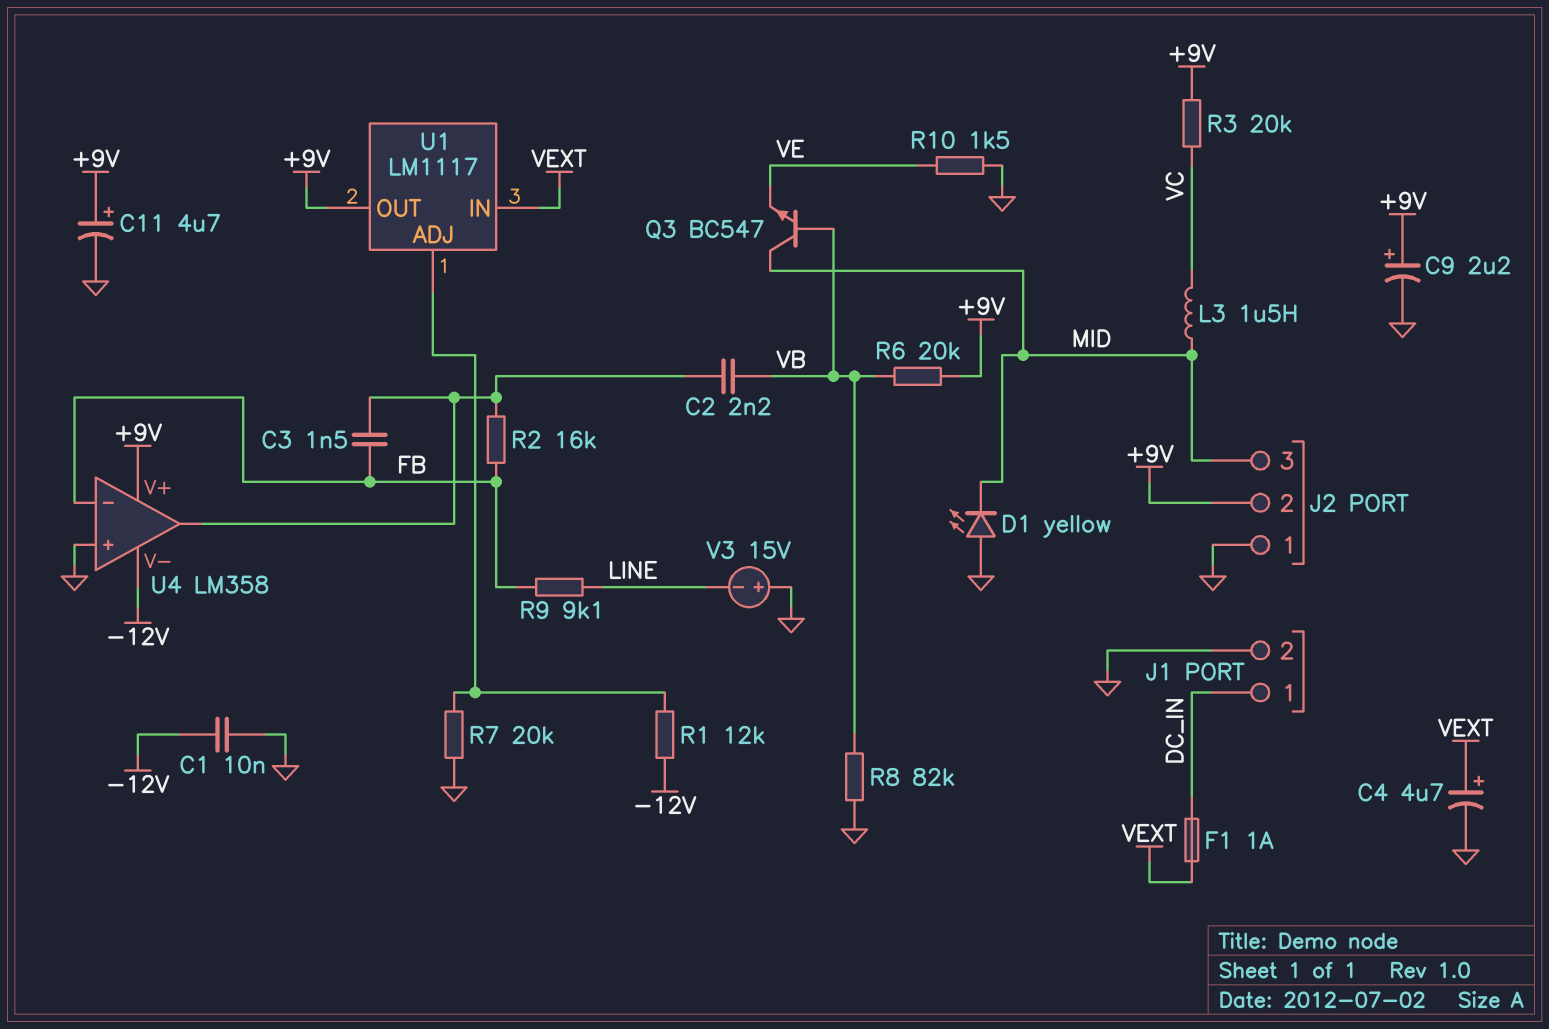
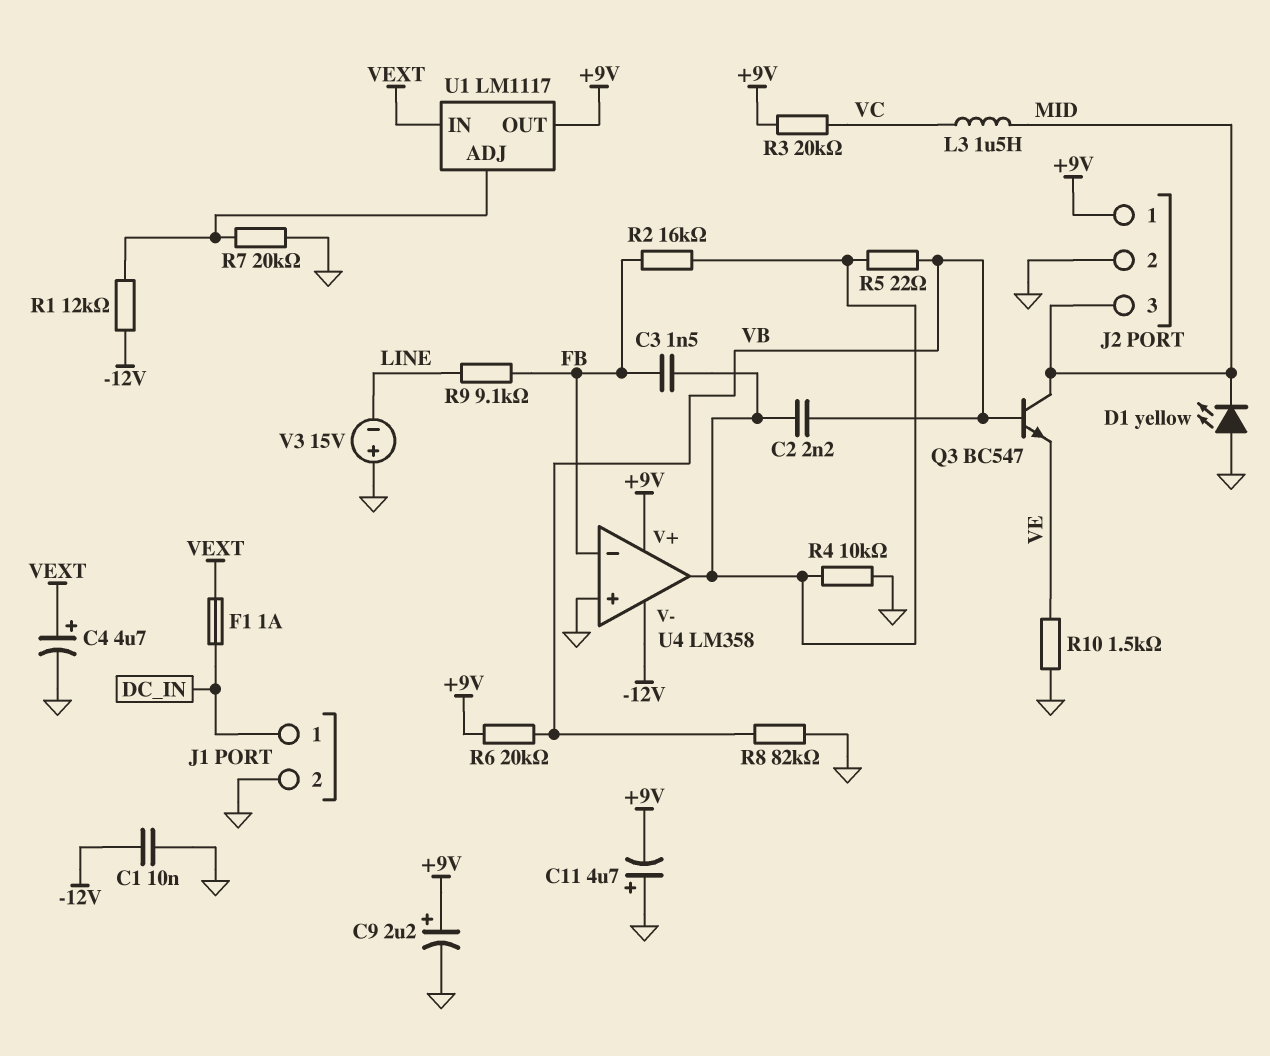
C11: 4.7uF (plus +9V, minus GND) -> 4.7uF (plus GND, minus +9V)
J2 pin 1: GND -> +9V
J2 pin 2: +9V -> GND
R4: none -> 10k (GND, U4/out)
R5: none -> 22 (U4/out, VB)

